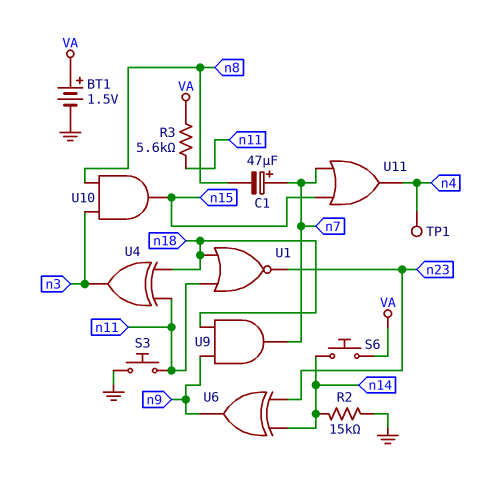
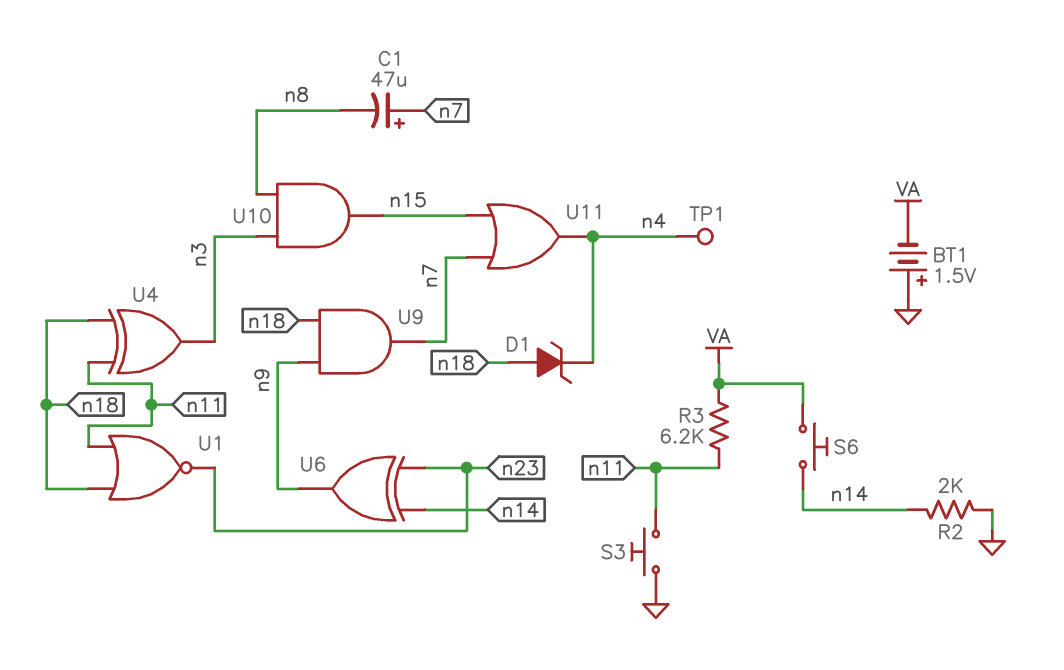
BT1: 1.5V (plus VA, minus GND) -> 1.5V (plus GND, minus VA)
D1: none -> zener (A n18, K n4)
R2: 15k (GND, n14) -> 2k (GND, n14)
R3: 5.6k (VA, n11) -> 6.2k (VA, n11)

